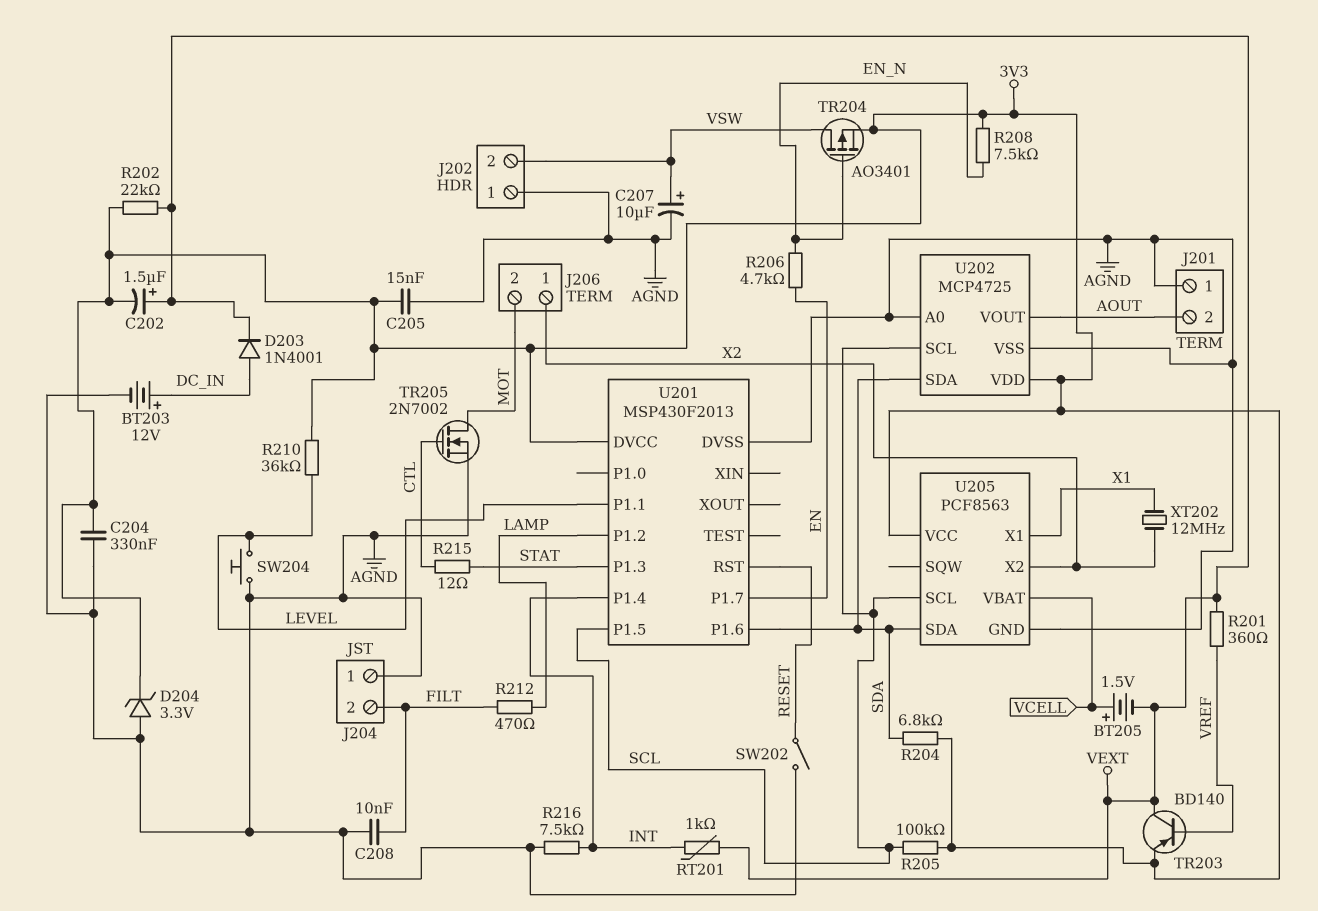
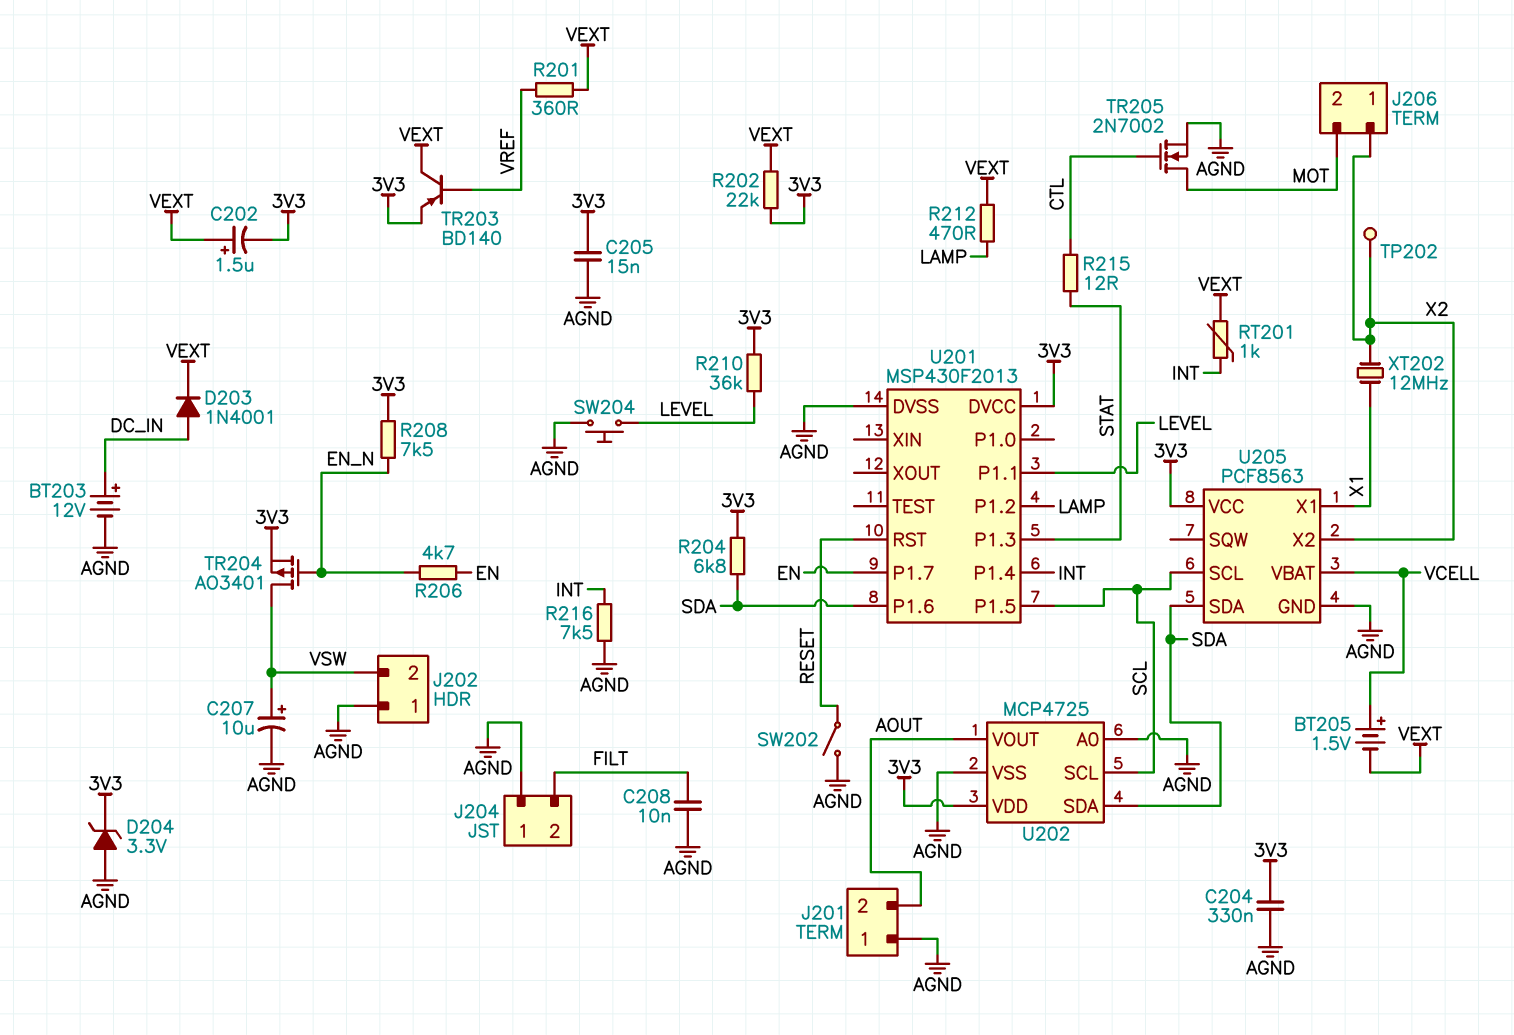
R205: 100k (3V3, SCL) -> none
R212: 470 (FILT, LAMP) -> 470 (LAMP, VEXT)
TP202: none -> test point (X2)

